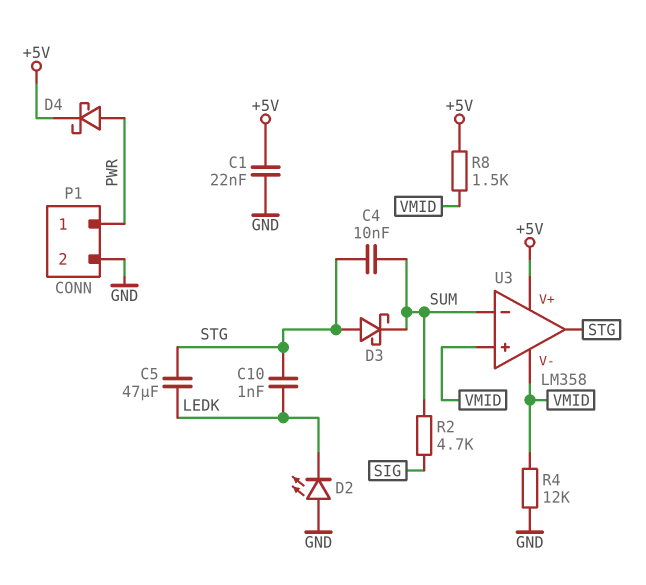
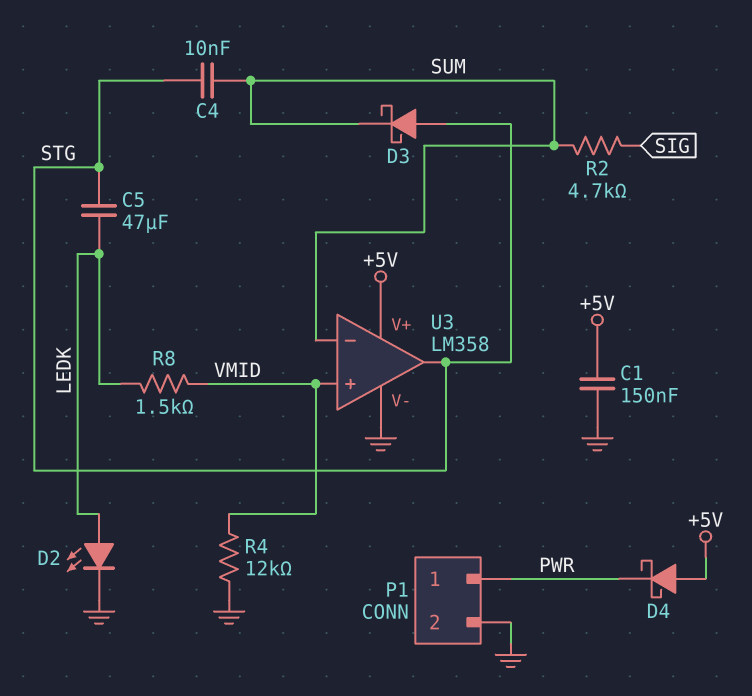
C1: 22nF (+5V, GND) -> 150nF (+5V, GND)
C10: 1nF (LEDK, STG) -> none
D2: LED (A GND, K LEDK) -> LED (A LEDK, K GND)
D4: schottky (A PWR, K +5V) -> schottky (A +5V, K PWR)
R8: 1.5k (+5V, VMID) -> 1.5k (LEDK, VMID)
U3 pin V-: VMID -> GND

